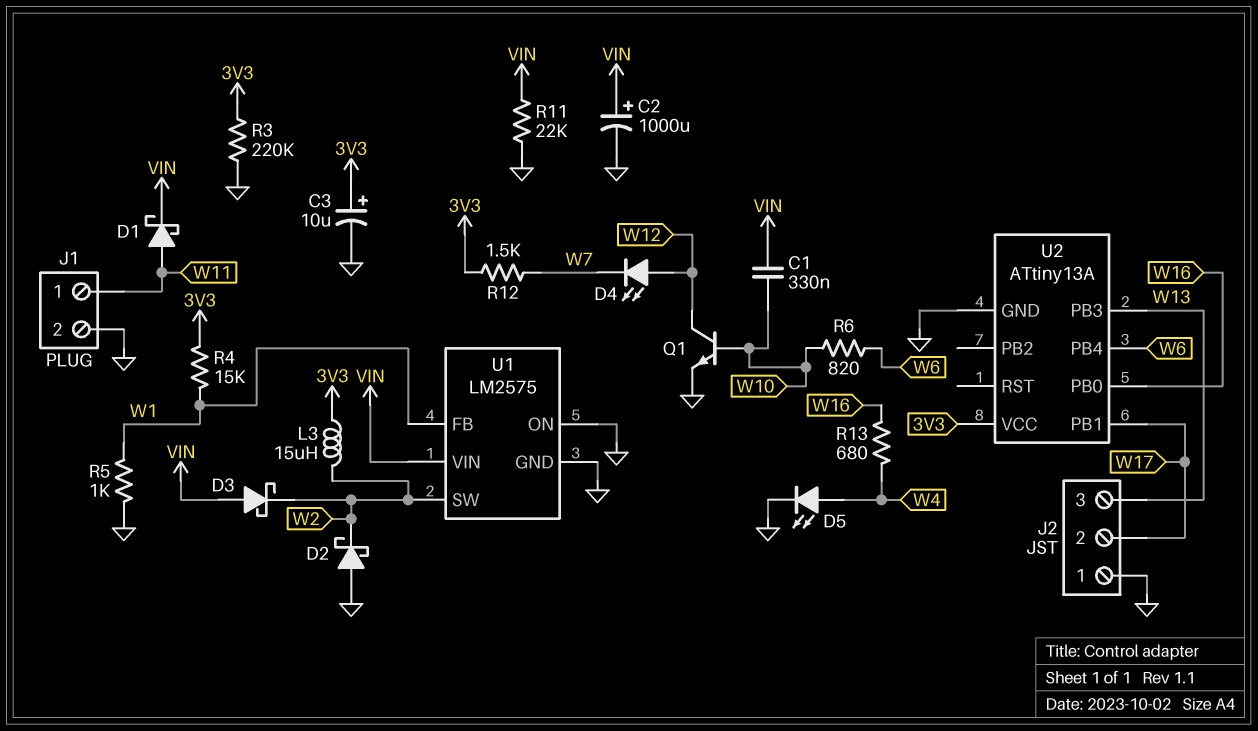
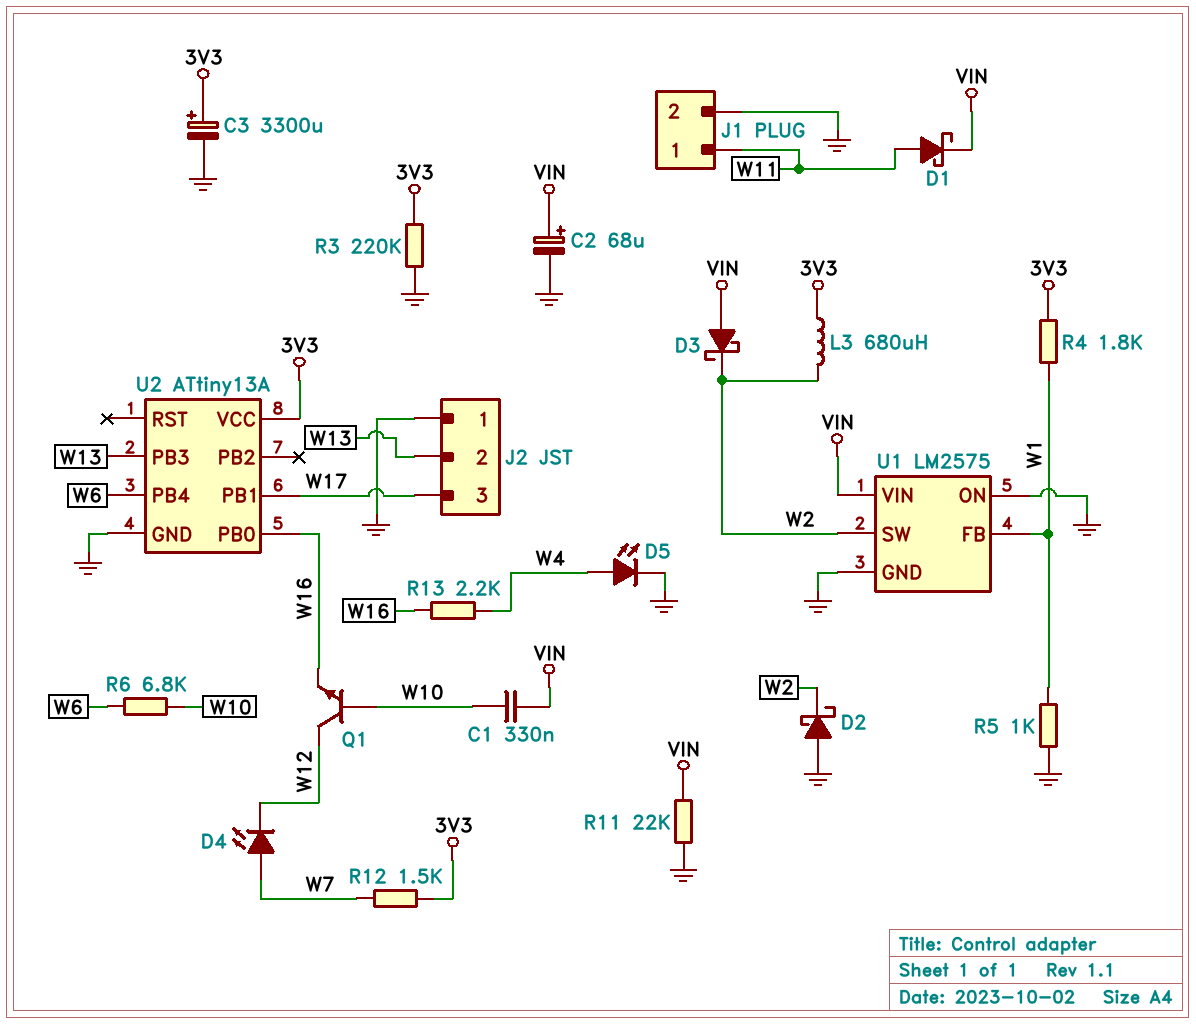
C2: 1000uF (plus VIN, minus GND) -> 68uF (plus VIN, minus GND)
C3: 10uF (plus 3V3, minus GND) -> 3300uF (plus 3V3, minus GND)
D4: LED (A W12, K W7) -> LED (A W7, K W12)
J2 pin 2: W17 -> W13
J2 pin 3: W13 -> W17
L3: 15uH (3V3, W2) -> 680uH (3V3, W2)
Q1: NPN (B W10, C W12, E GND) -> NPN (B W10, C W12, E W16)
R4: 15k (3V3, W1) -> 1.8k (3V3, W1)
R6: 820 (W6, W10) -> 6.8k (W6, W10)
R13: 680 (W4, W16) -> 2.2k (W4, W16)

